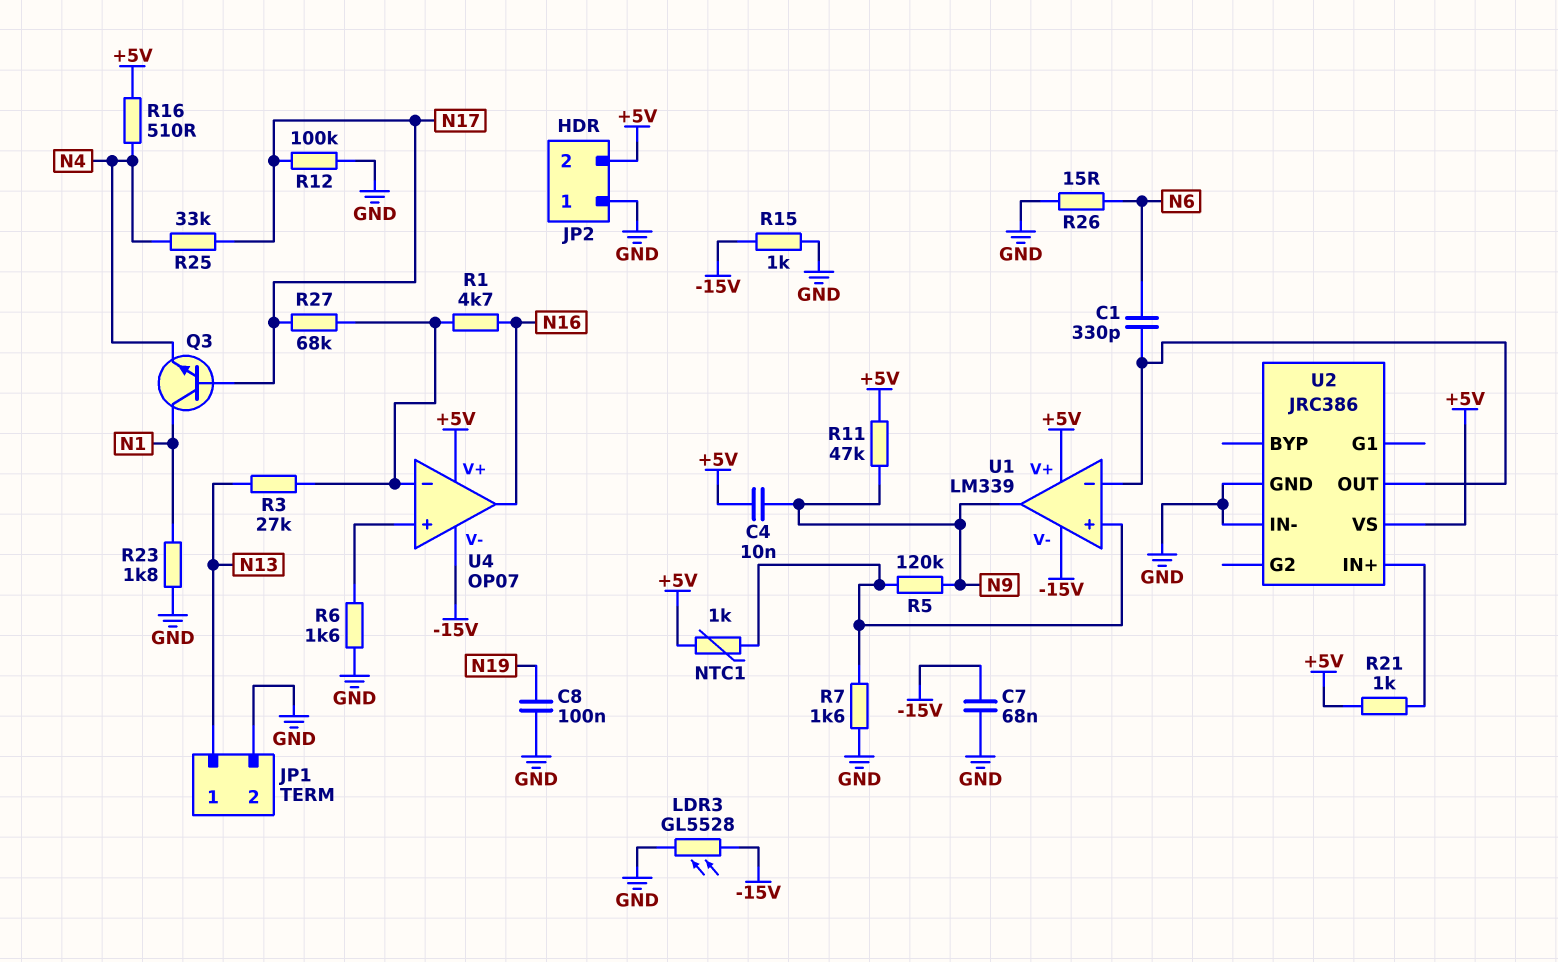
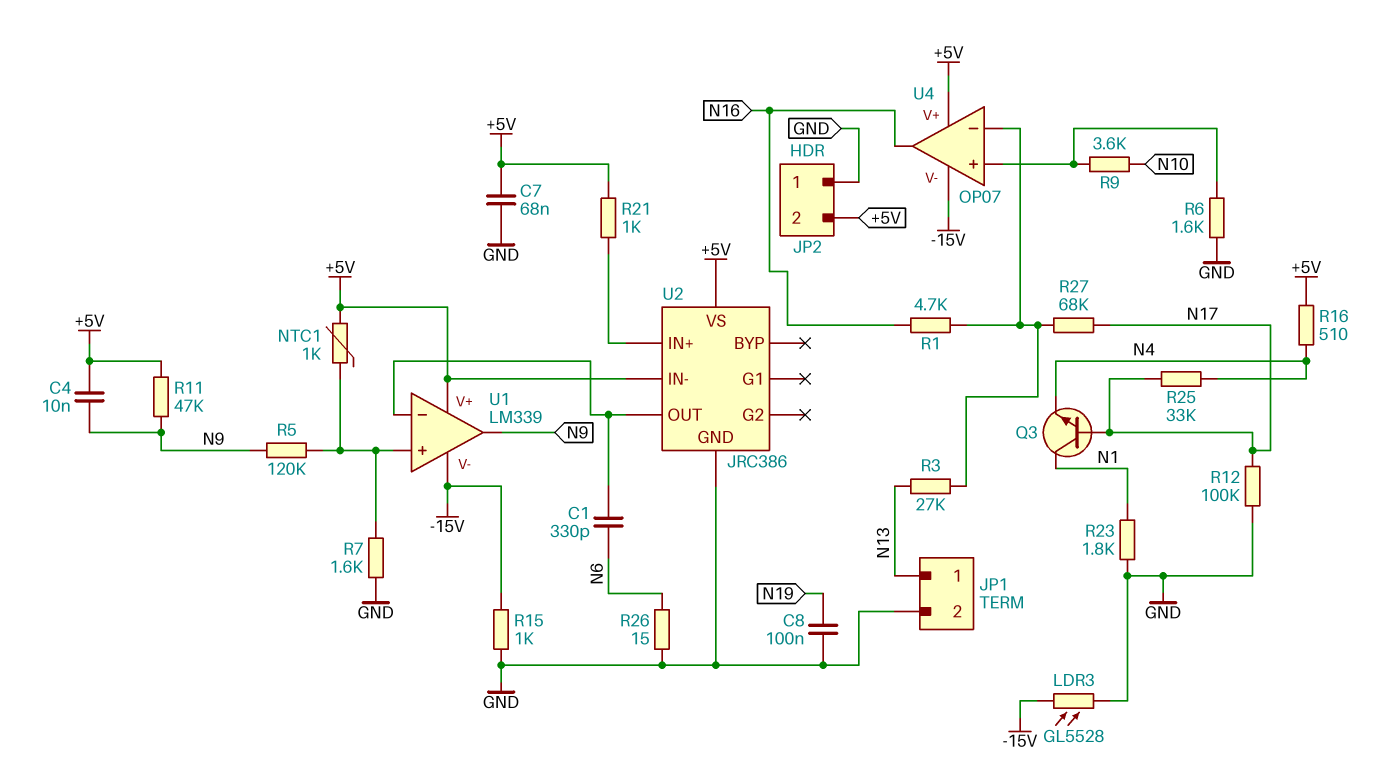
C7: 68nF (-15V, GND) -> 68nF (+5V, GND)
R9: none -> 3.6k (N10, U4/in+)
U2 pin IN-: GND -> +5V

